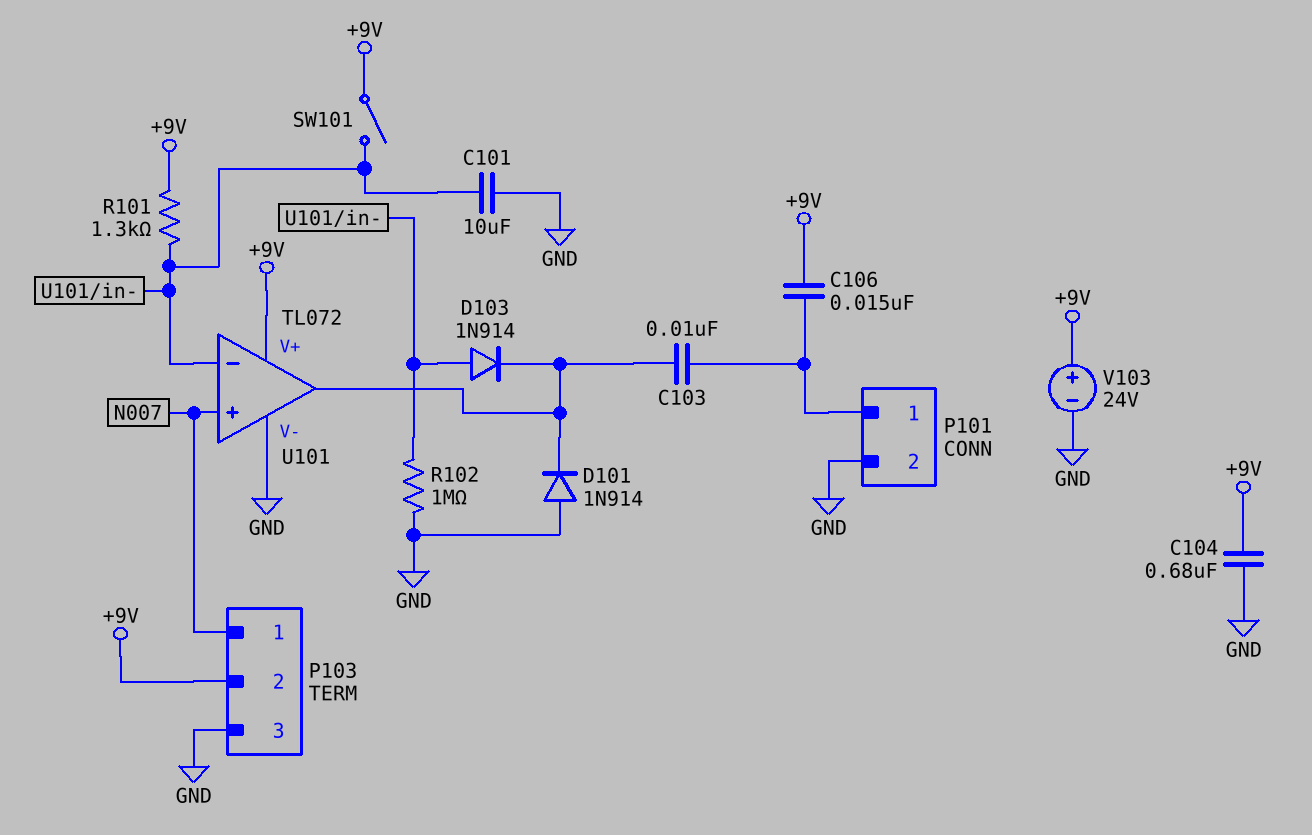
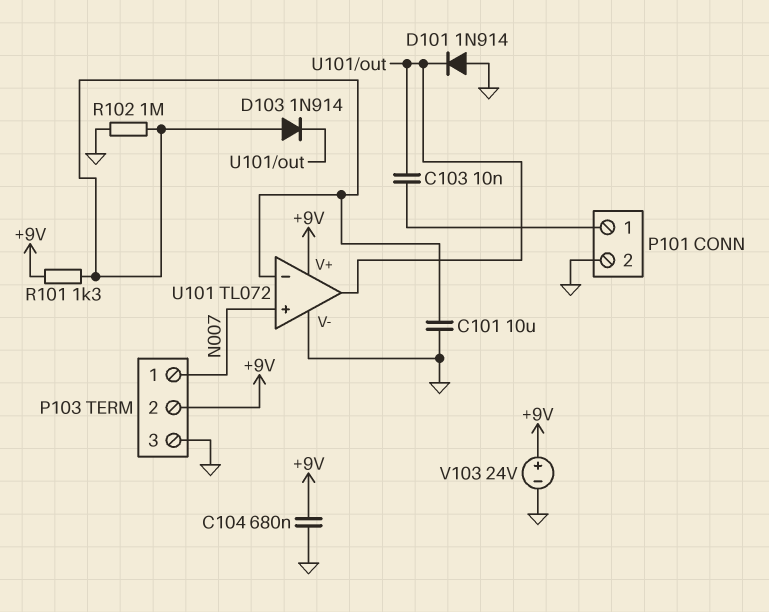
C106: 15nF (+9V, P101/1) -> none
SW101: switch (+9V, U101/in-) -> none

